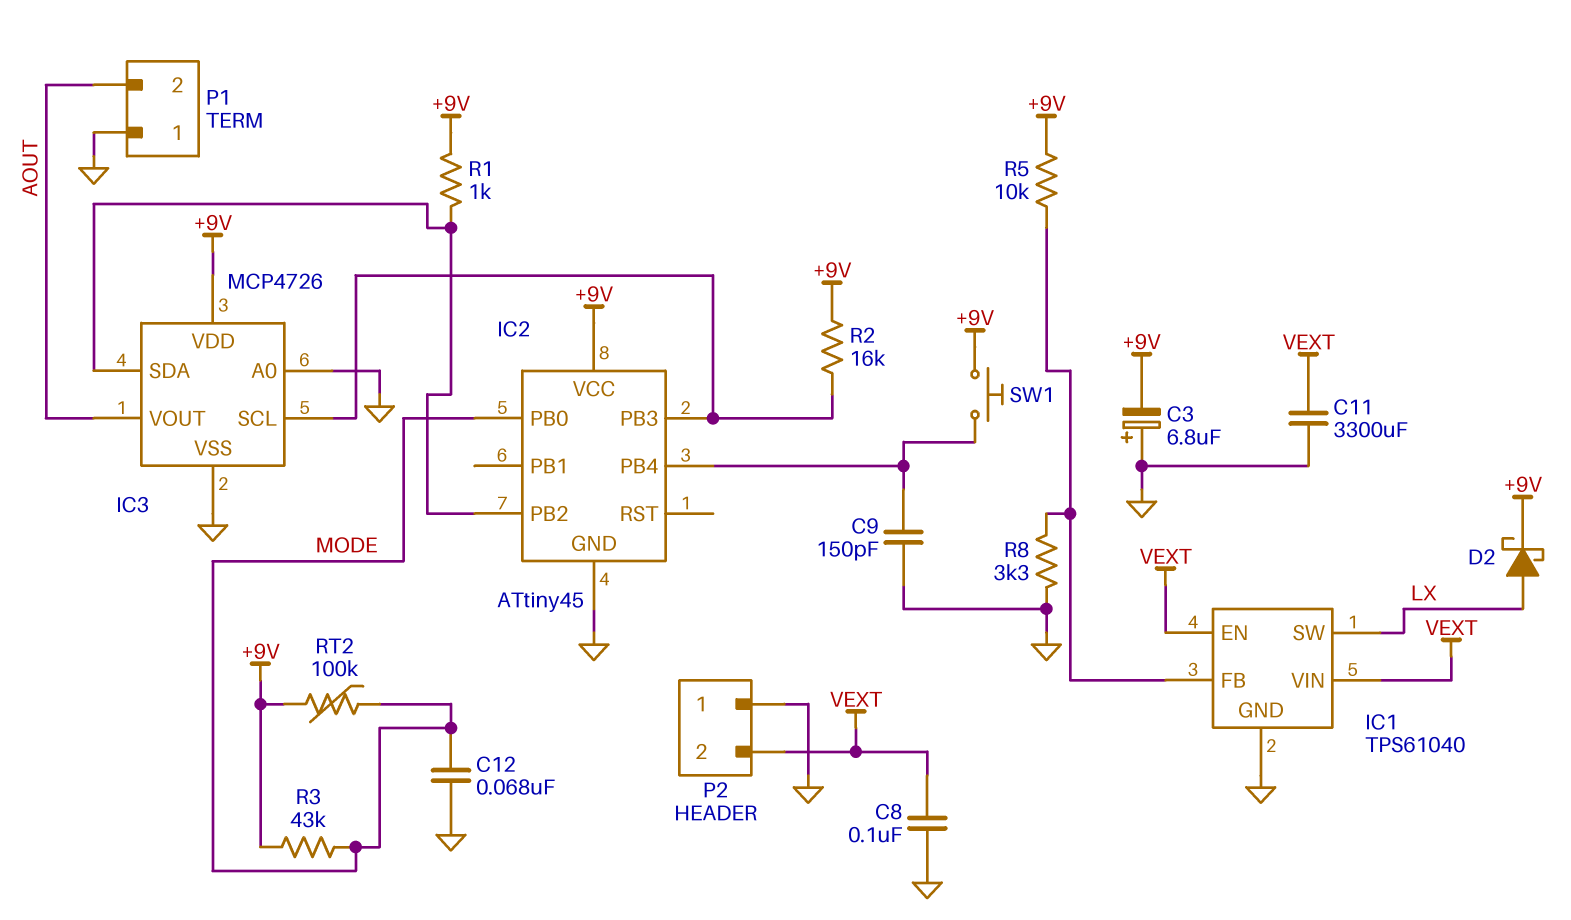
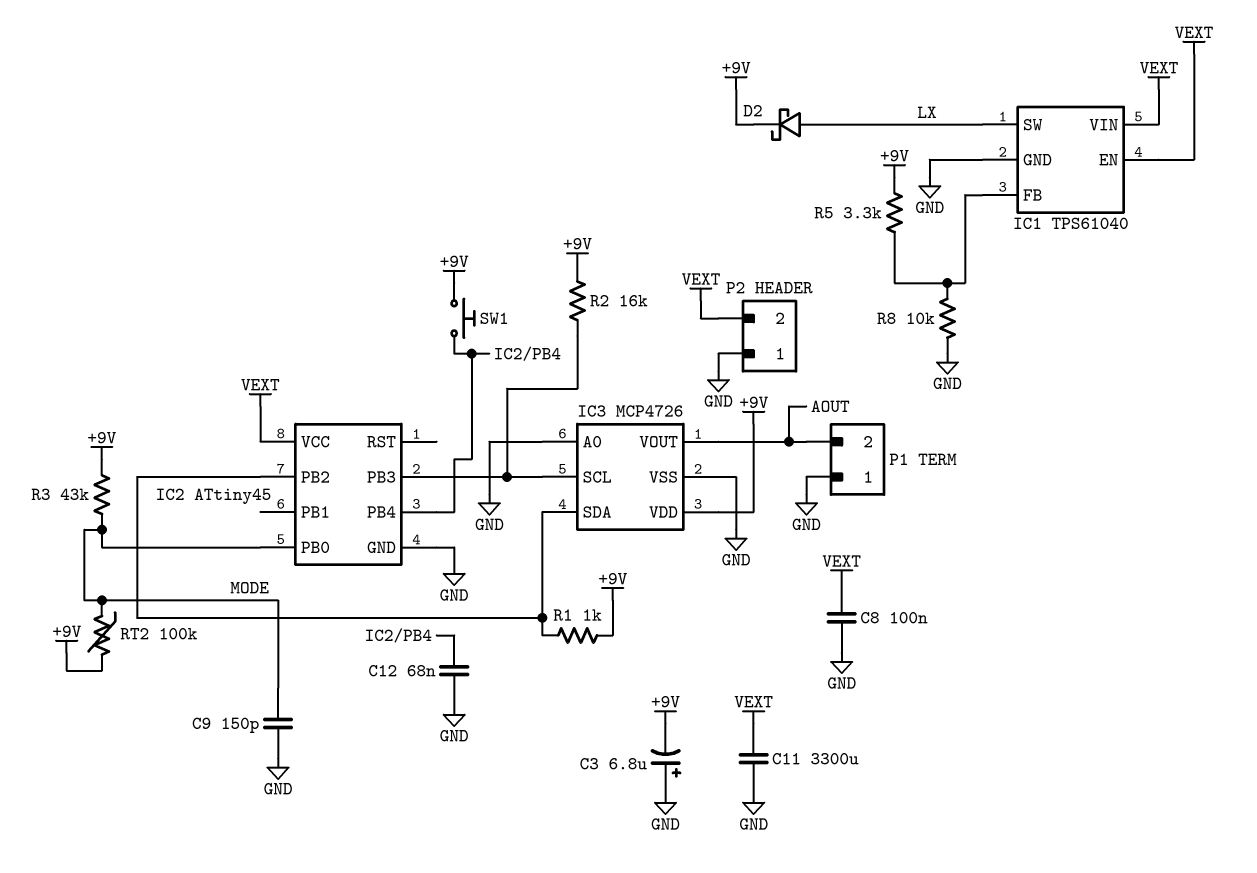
C9: 150pF (GND, IC2/PB4) -> 150pF (GND, MODE)
C12: 68nF (GND, MODE) -> 68nF (GND, IC2/PB4)
IC2 pin VCC: +9V -> VEXT
R5: 10k (+9V, IC1/FB) -> 3.3k (+9V, IC1/FB)
R8: 3.3k (GND, IC1/FB) -> 10k (GND, IC1/FB)

